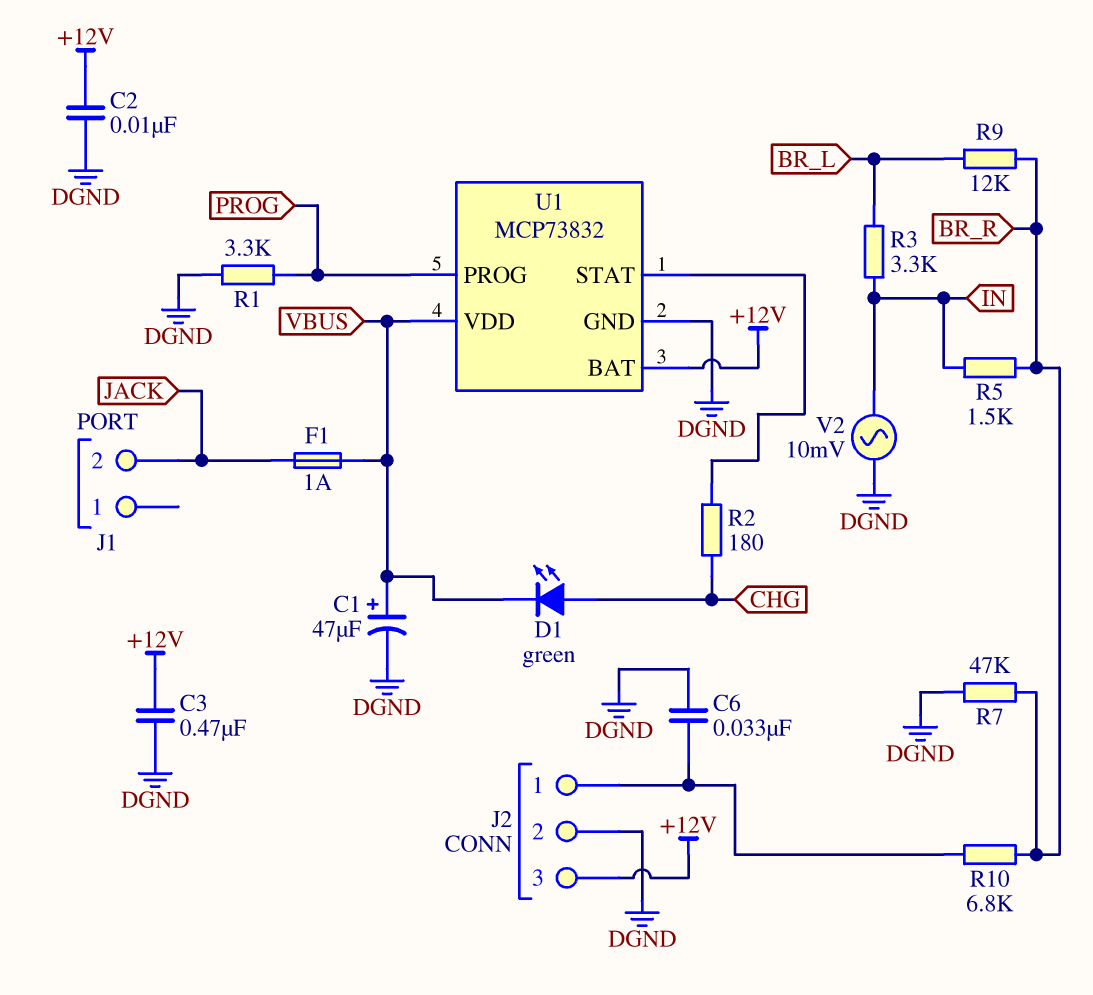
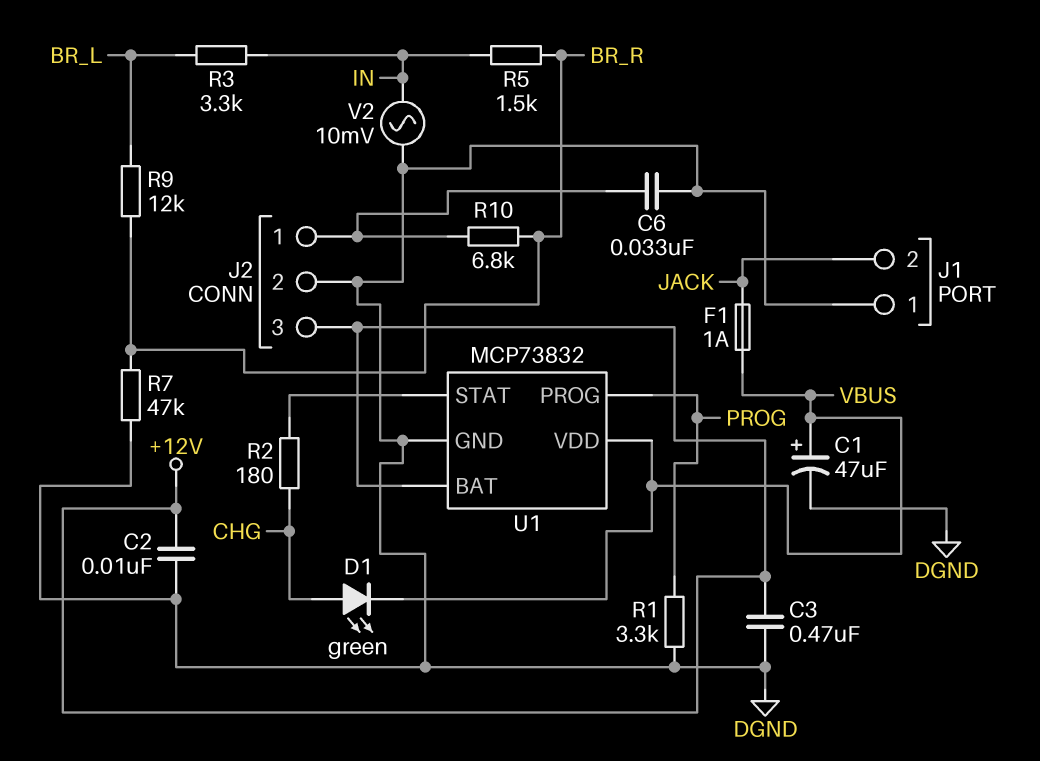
J1 pin 1: none -> DGND

